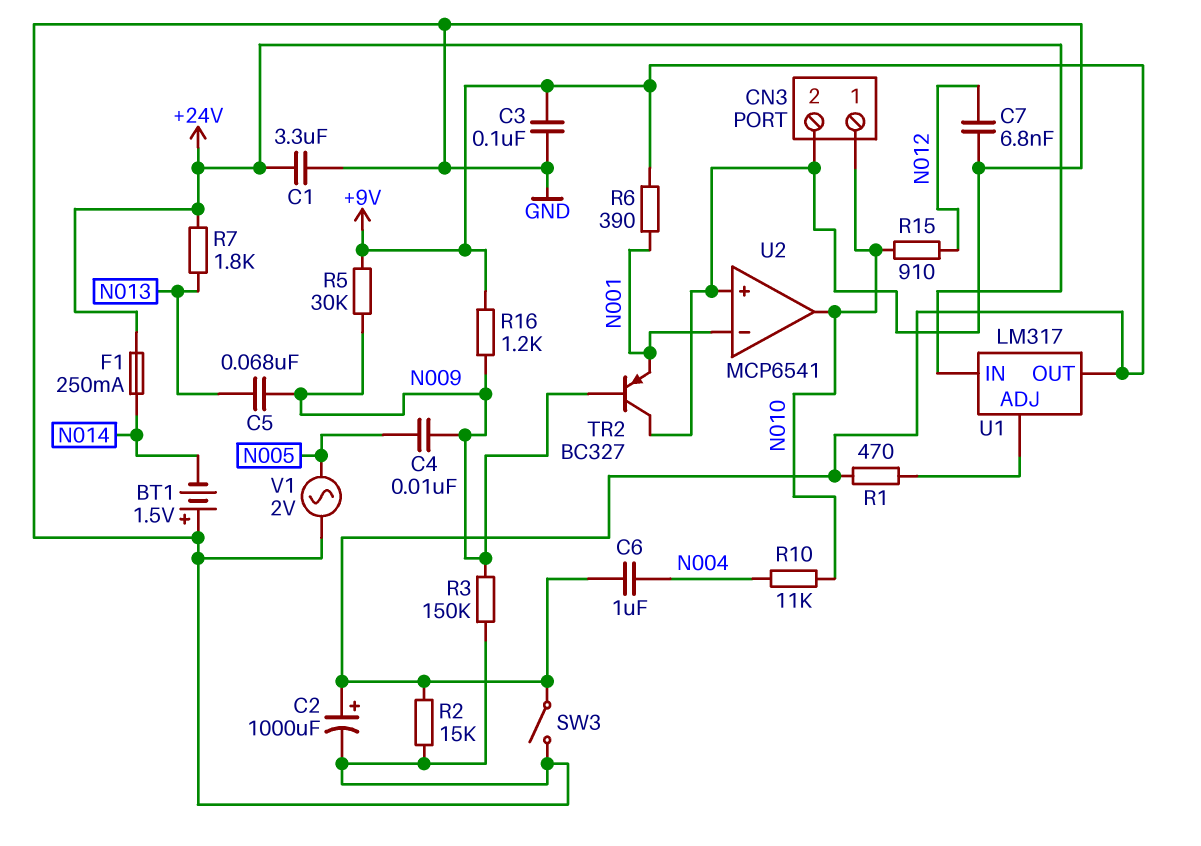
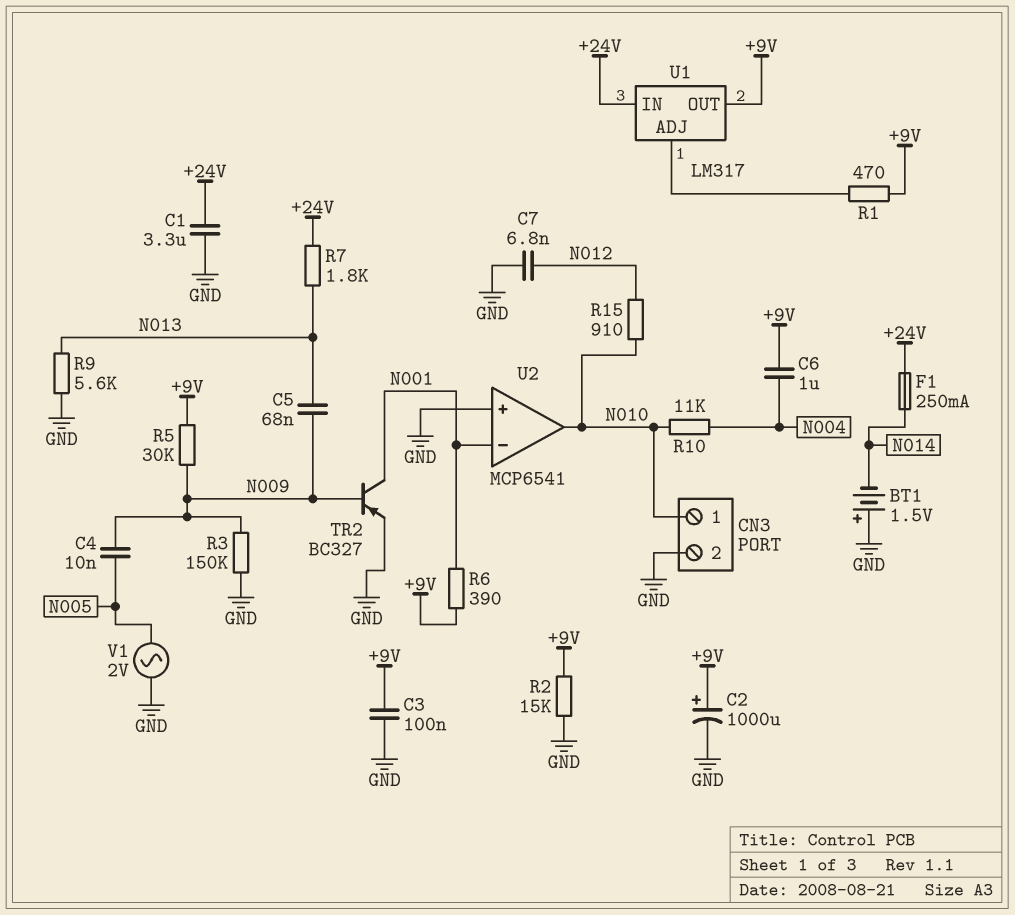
R9: none -> 5.6k (GND, N013)
R16: 1.2k (+9V, N009) -> none
SW3: switch (+9V, GND) -> none
TR2: PNP BC327 (B N009, C GND, E N001) -> PNP BC327 (B N009, C N001, E GND)

